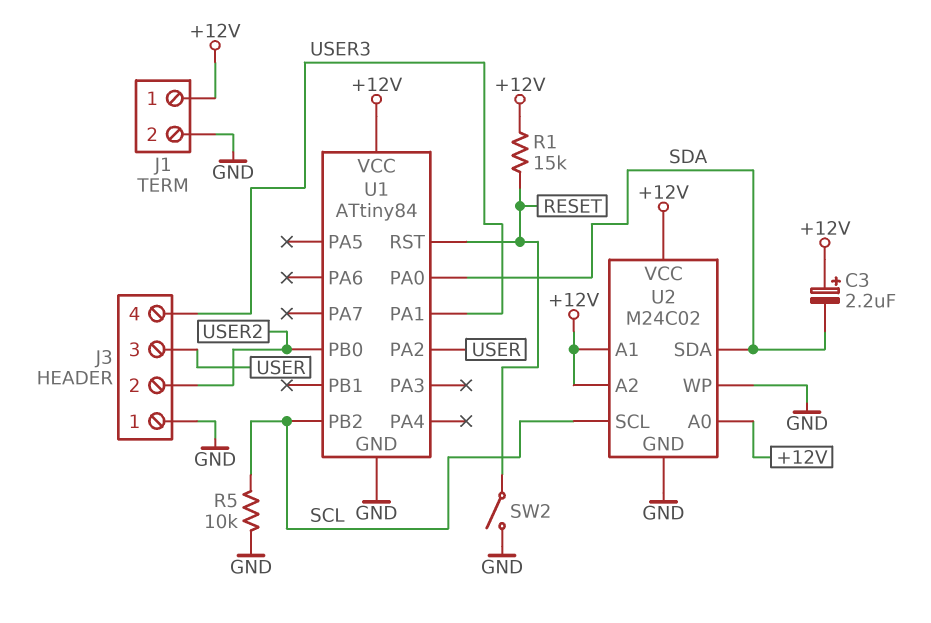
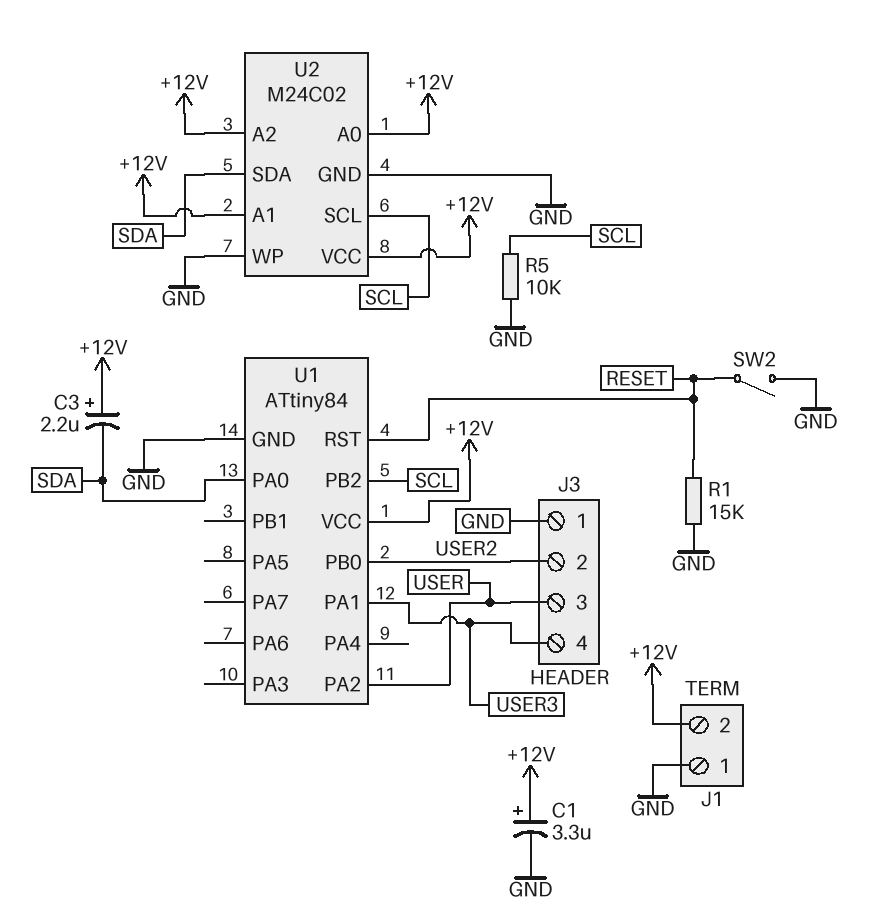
C1: none -> 3.3uF (plus +12V, minus GND)
J1 pin 1: +12V -> GND
J1 pin 2: GND -> +12V
R1: 15k (+12V, RESET) -> 15k (GND, RESET)

